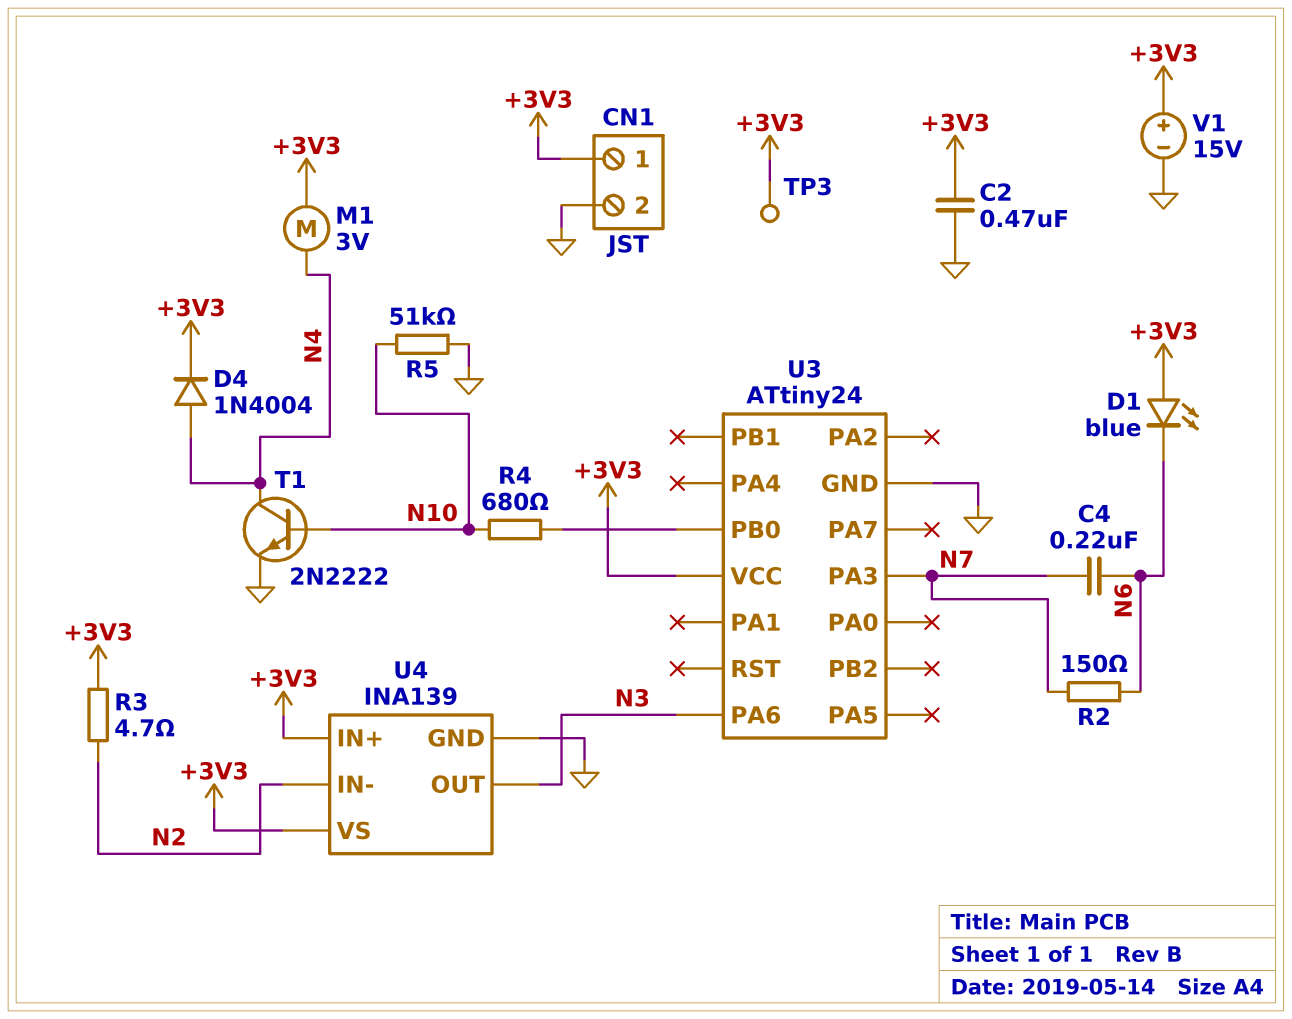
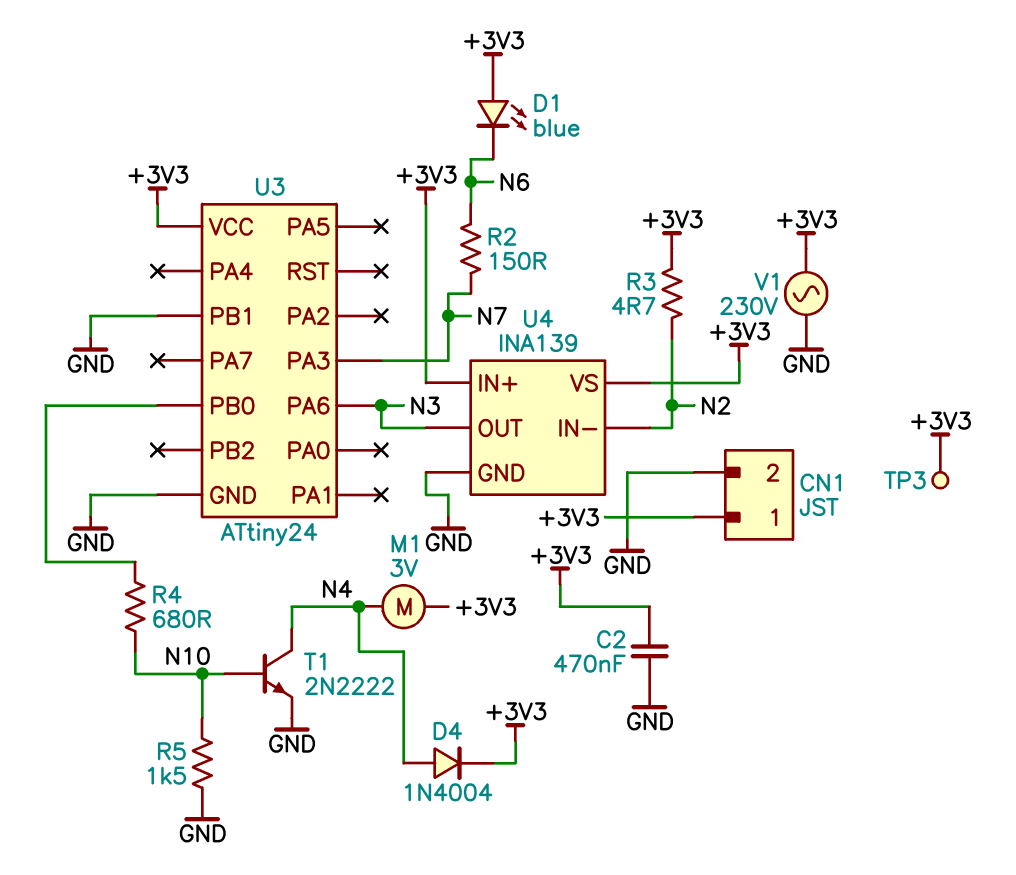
C4: 220nF (N6, N7) -> none
R5: 51k (GND, N10) -> 1.5k (GND, N10)
U3 pin PB1: none -> GND
V1: 15V (plus +3V3, minus GND) -> AC 230V (+3V3, GND)

